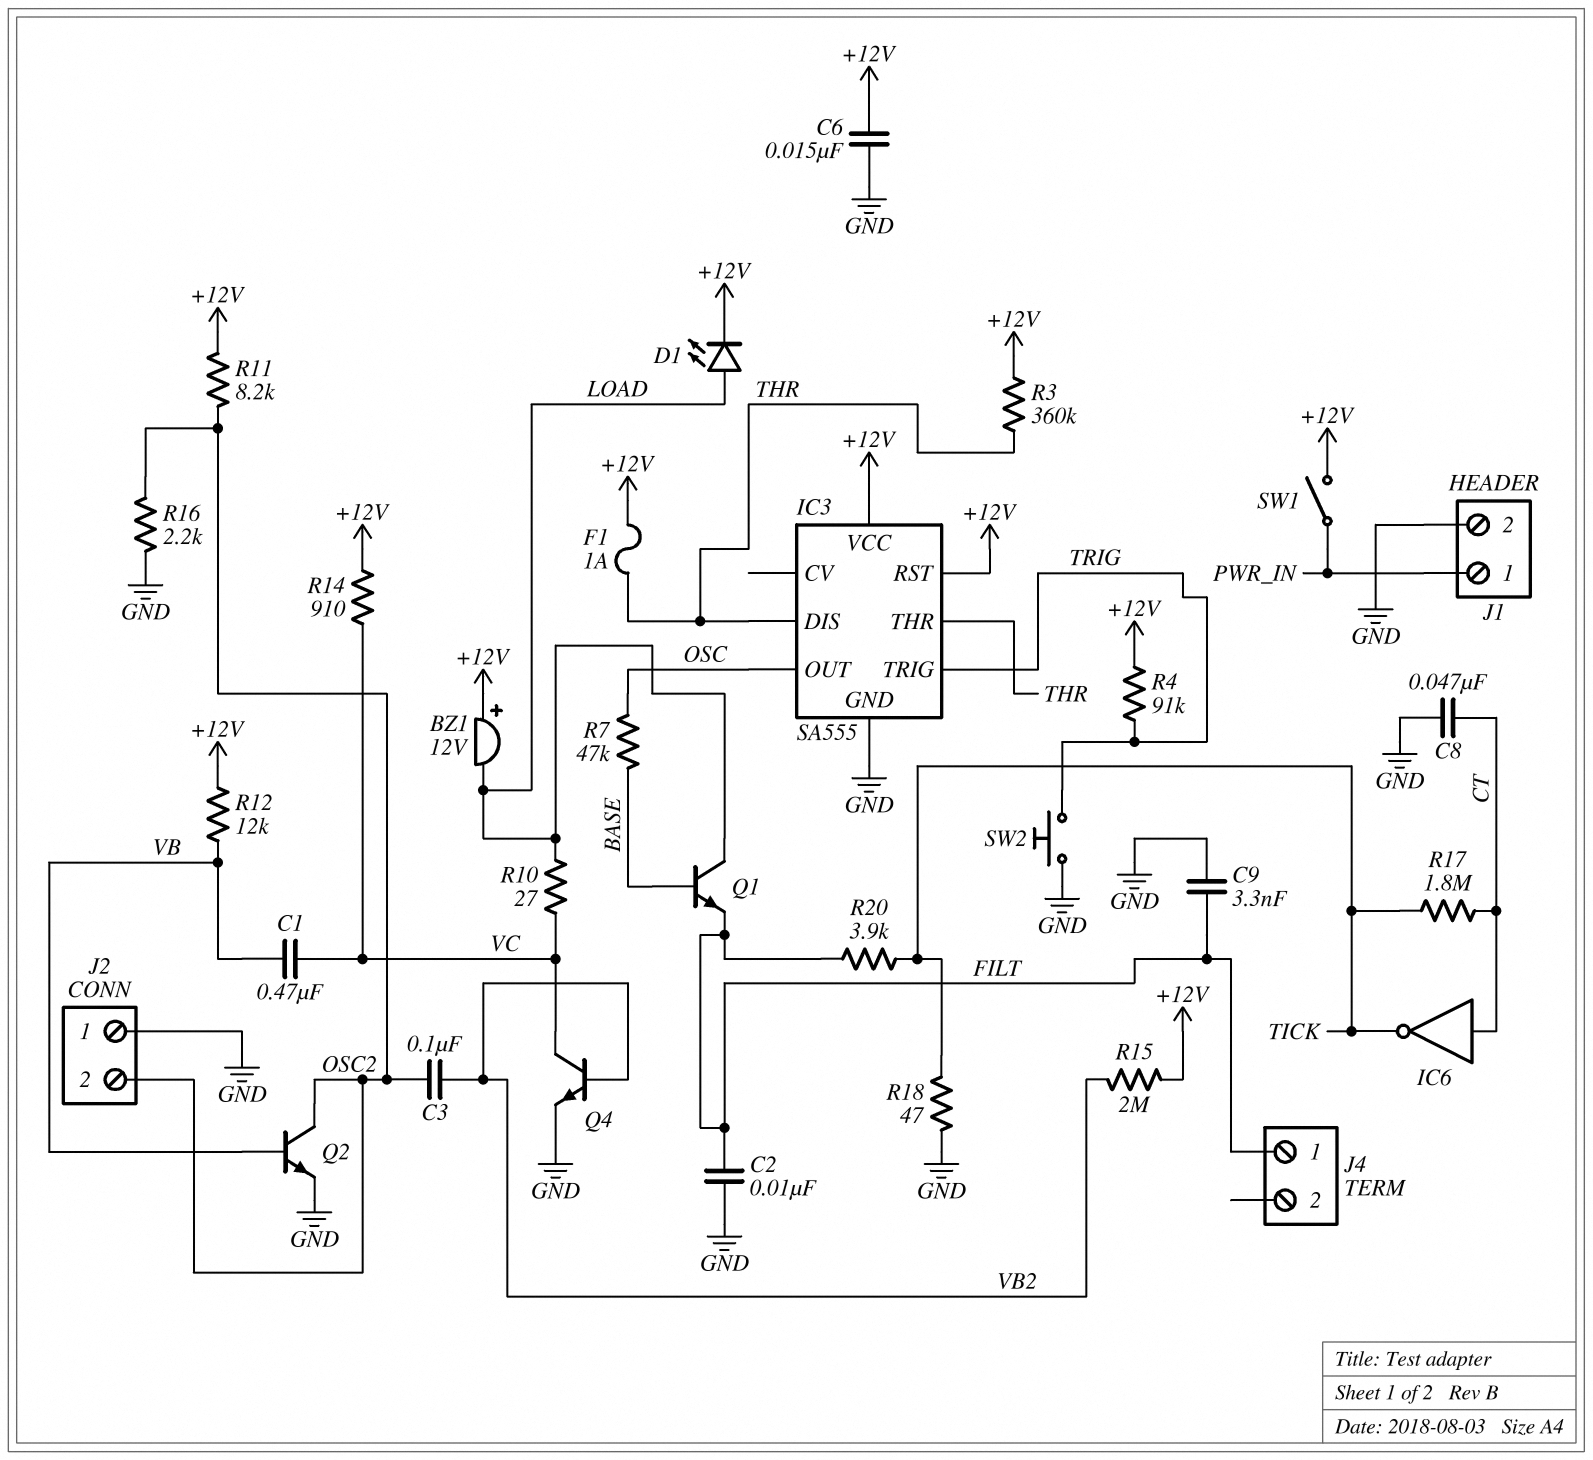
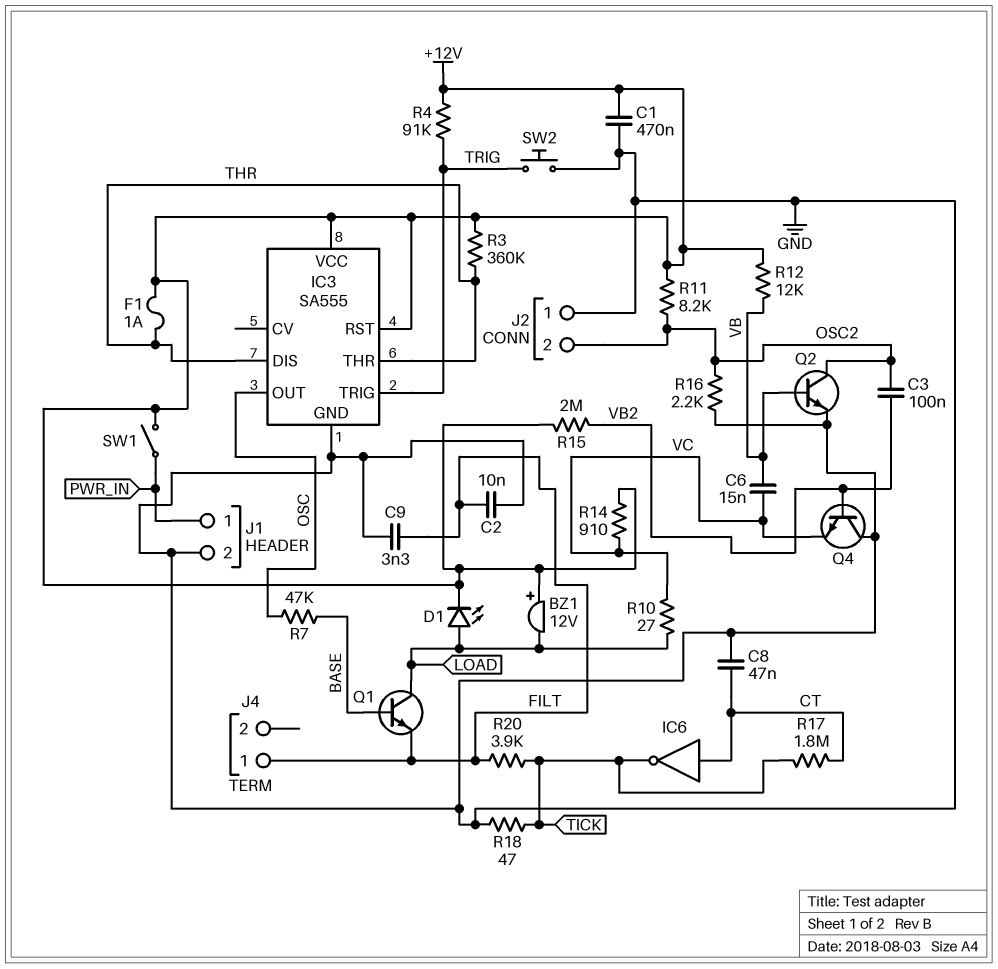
C1: 470nF (VB, VC) -> 470nF (+12V, GND)
C6: 15nF (+12V, GND) -> 15nF (VB, VC)
Q4: NPN (B VB2, C VC, E GND) -> NPN (B VB2, C GND, E VC)

